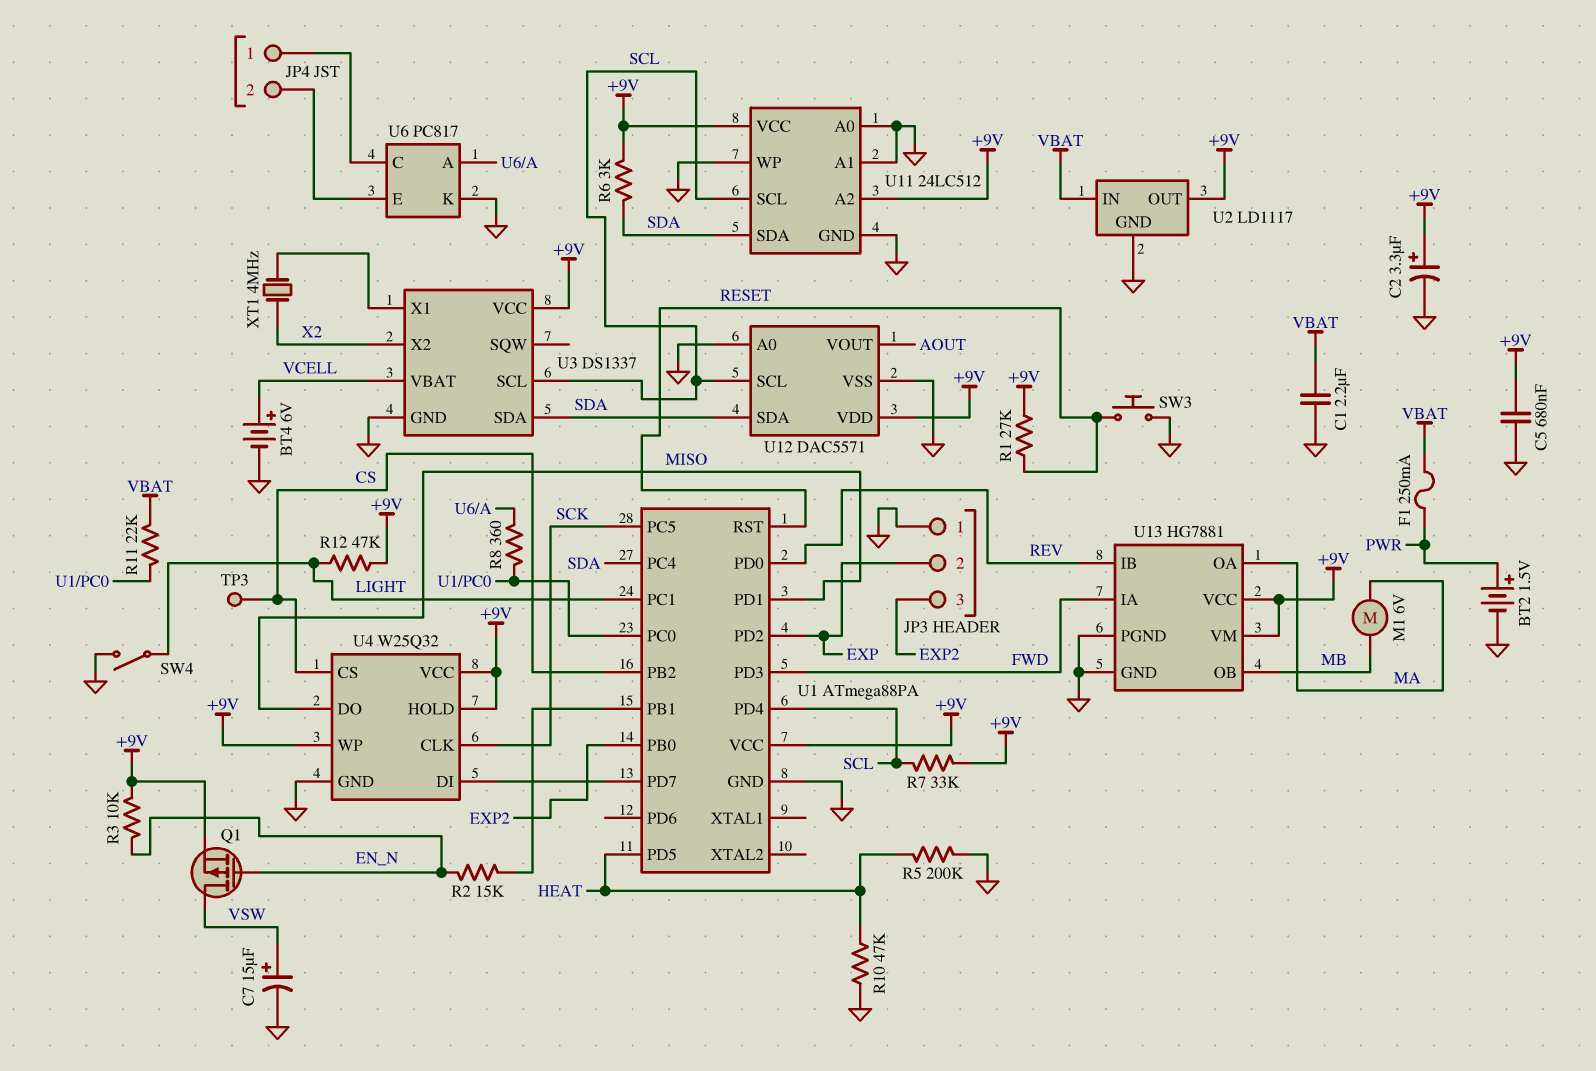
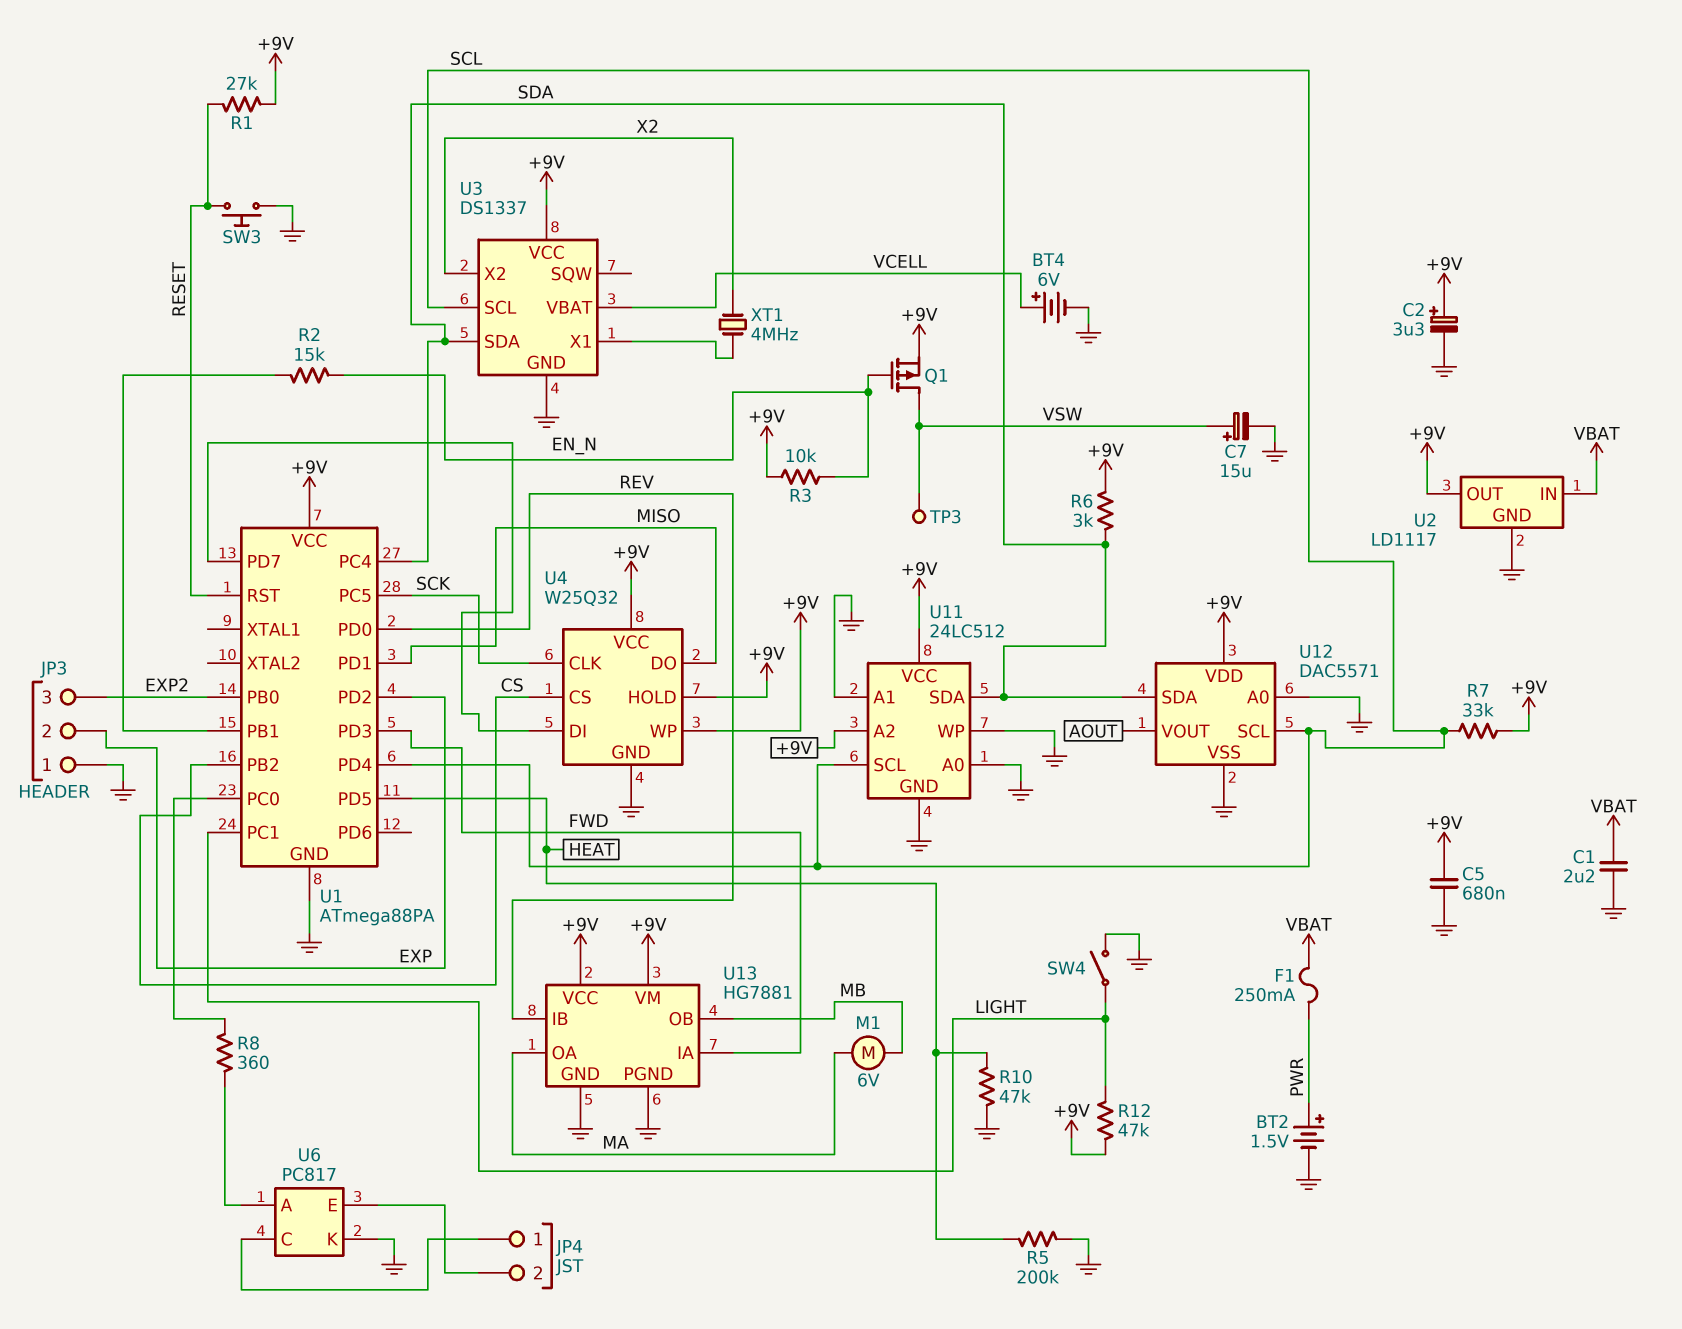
R11: 22k (U1/PC0, VBAT) -> none
TP3: test point (CS) -> test point (VSW)

